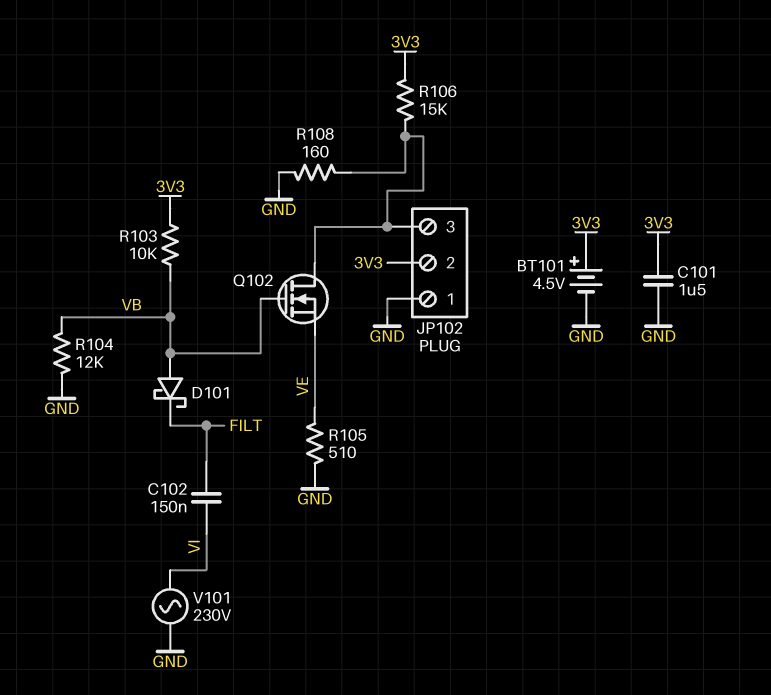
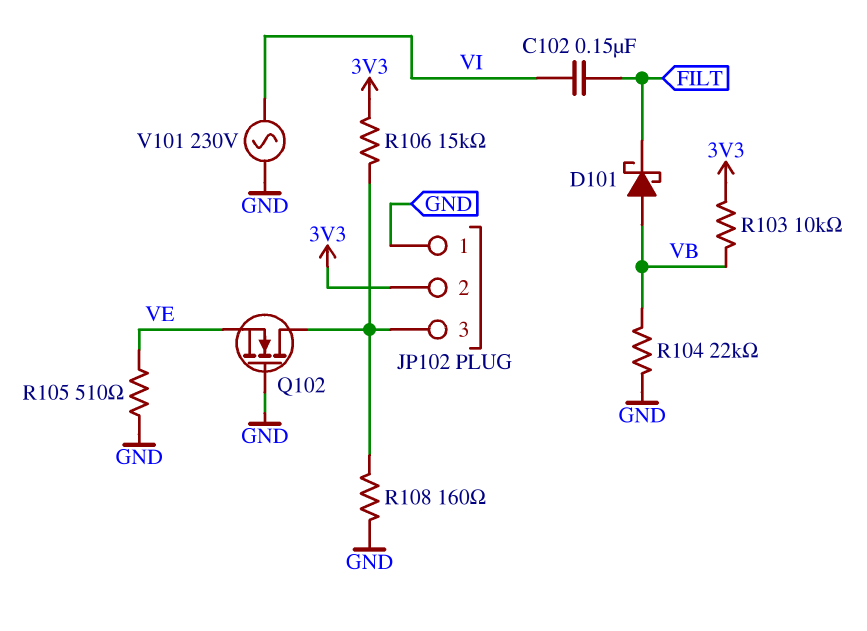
BT101: 4.5V (plus 3V3, minus GND) -> none
C101: 1.5uF (3V3, GND) -> none
Q102: NMOS (G VB, D JP102/3, S VE) -> NMOS (G GND, D JP102/3, S VE)
R104: 12k (GND, VB) -> 22k (GND, VB)

